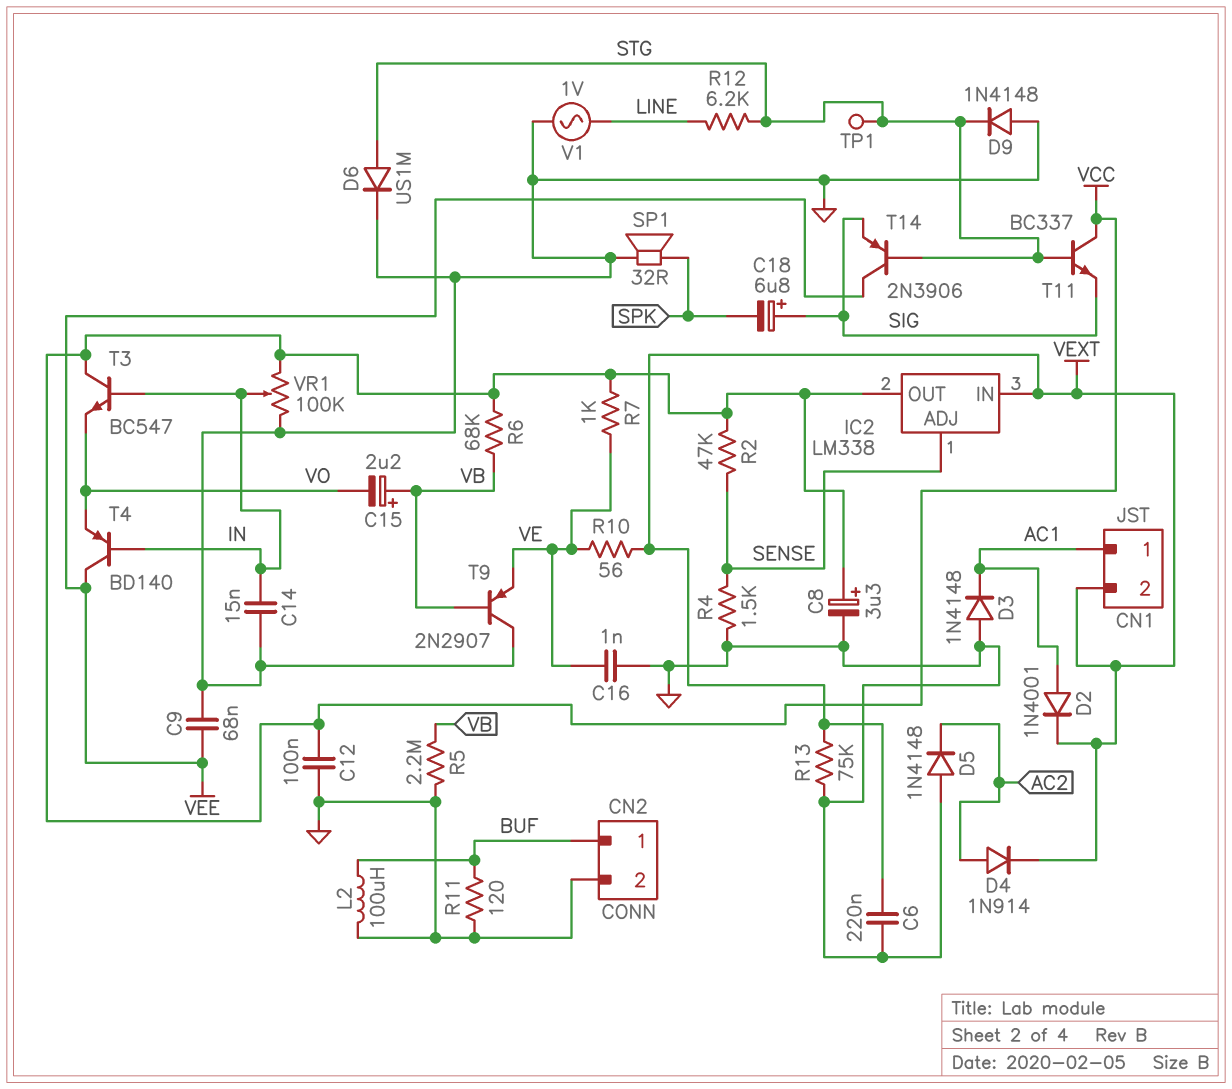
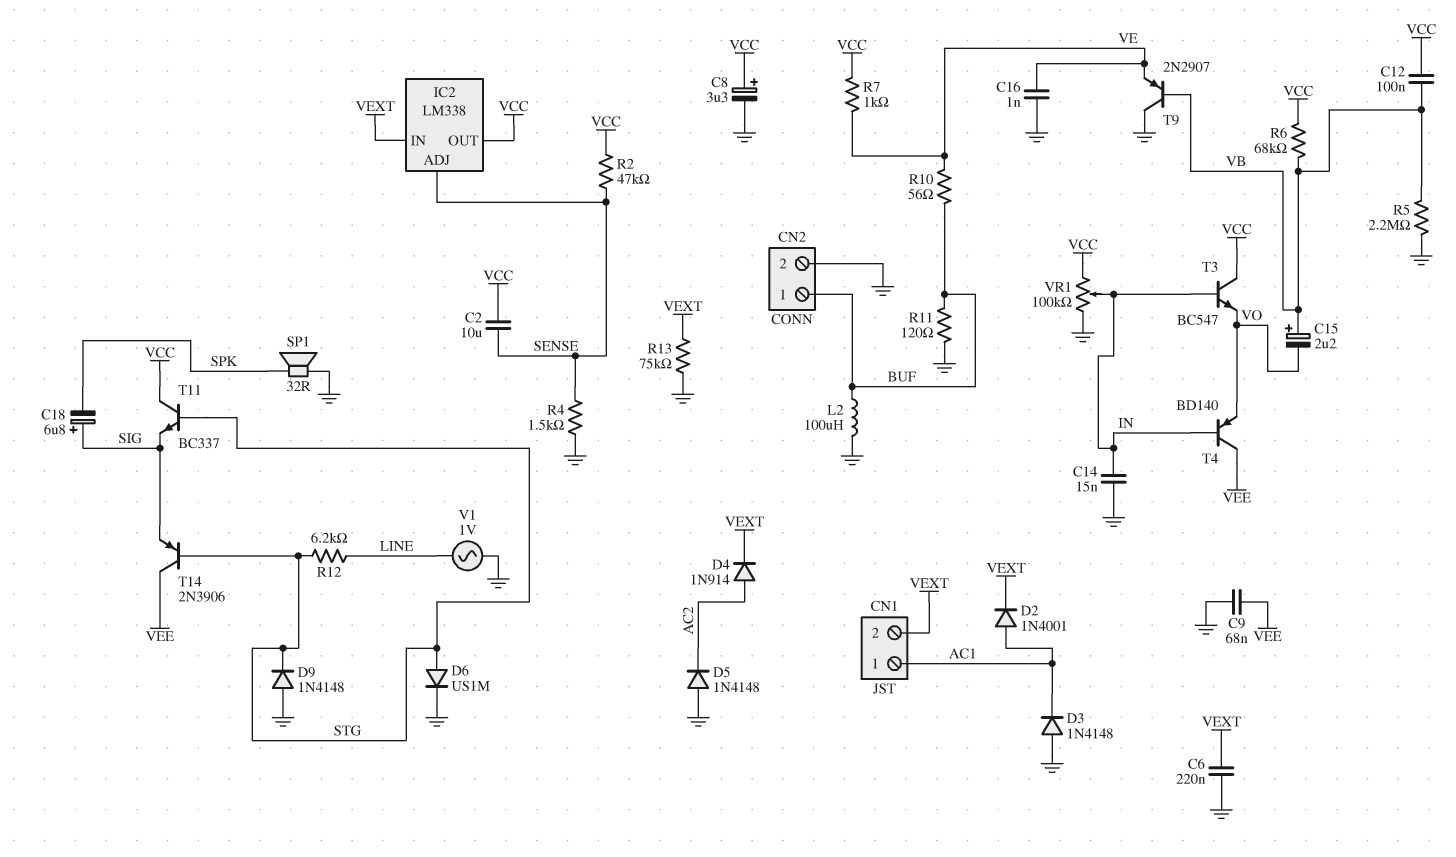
C2: none -> 10uF (SENSE, VCC)
C12: 100nF (GND, VCC) -> 100nF (VB, VCC)
R10: 56 (VE, VEXT) -> 56 (BUF, VE)
TP1: test point (STG) -> none

